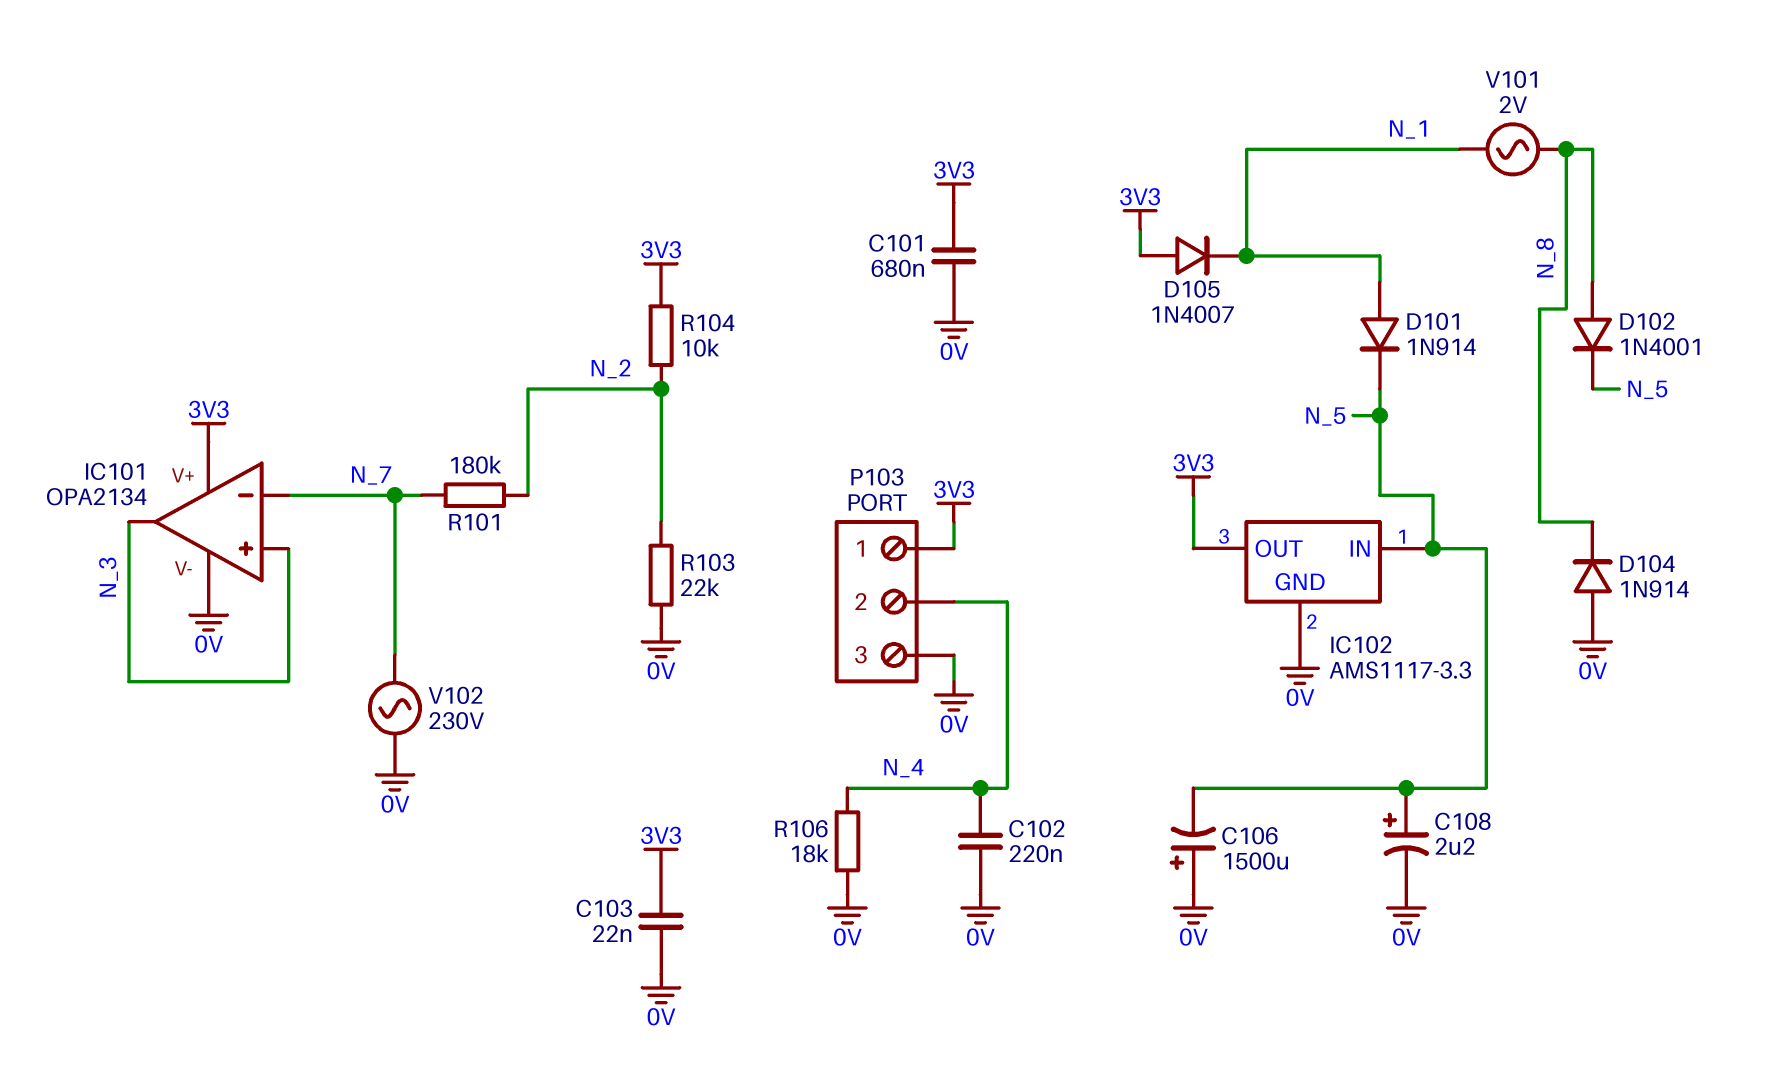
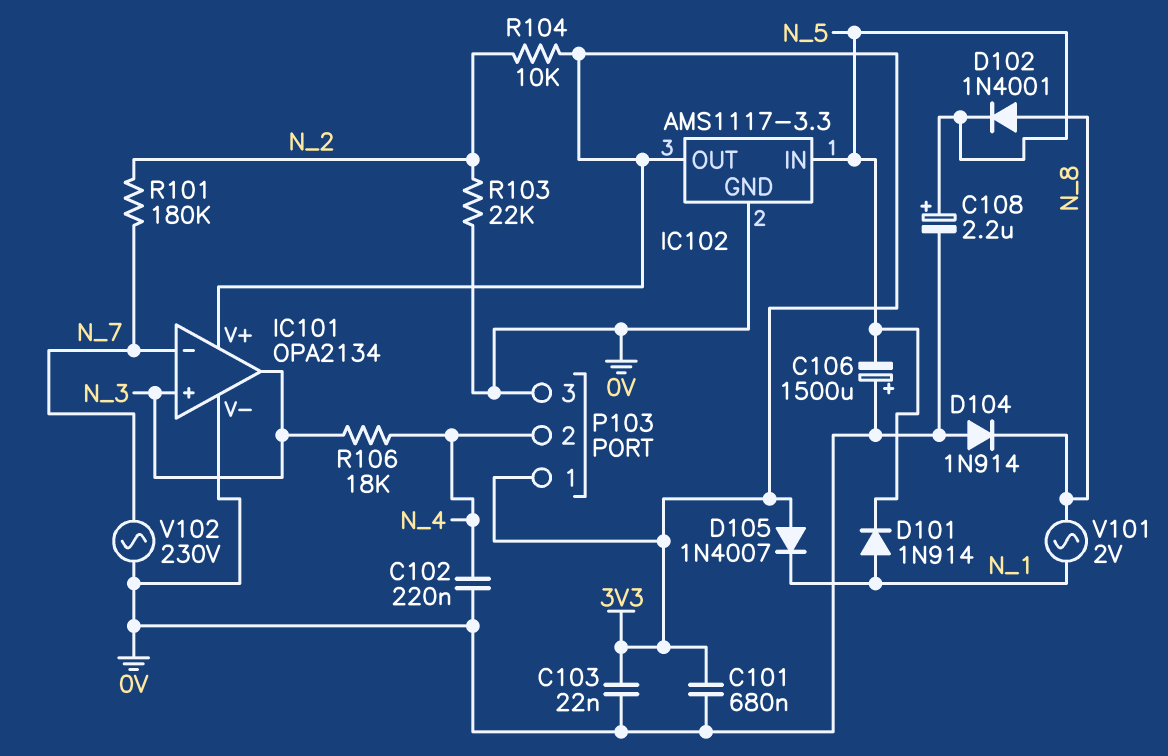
R106: 18k (0V, N_4) -> 18k (N_3, N_4)

